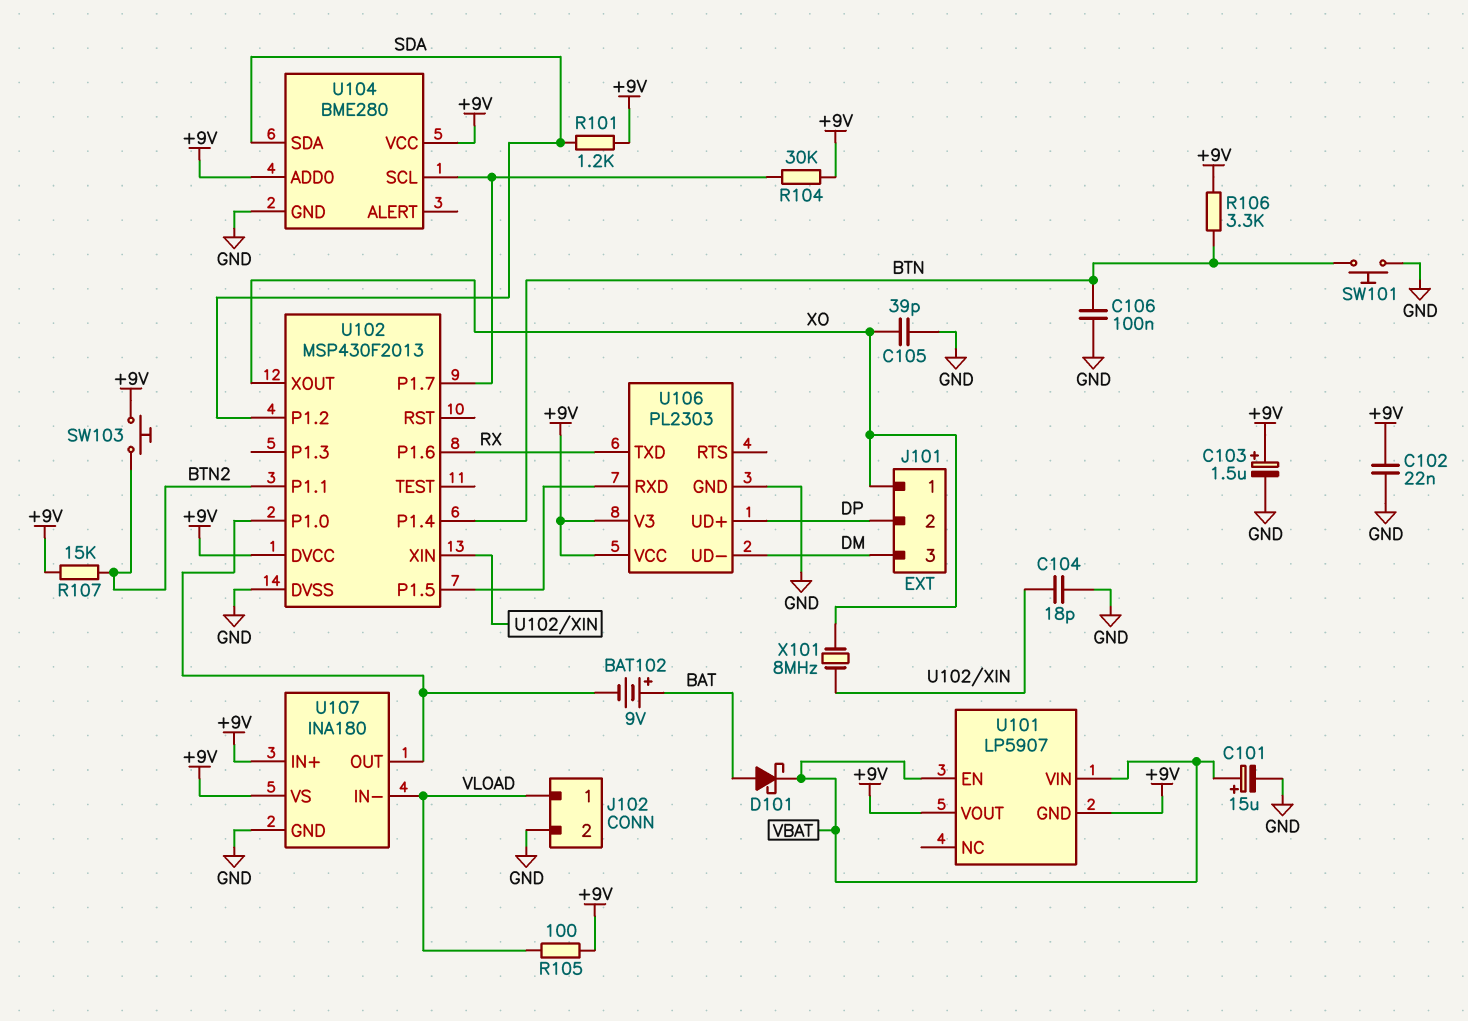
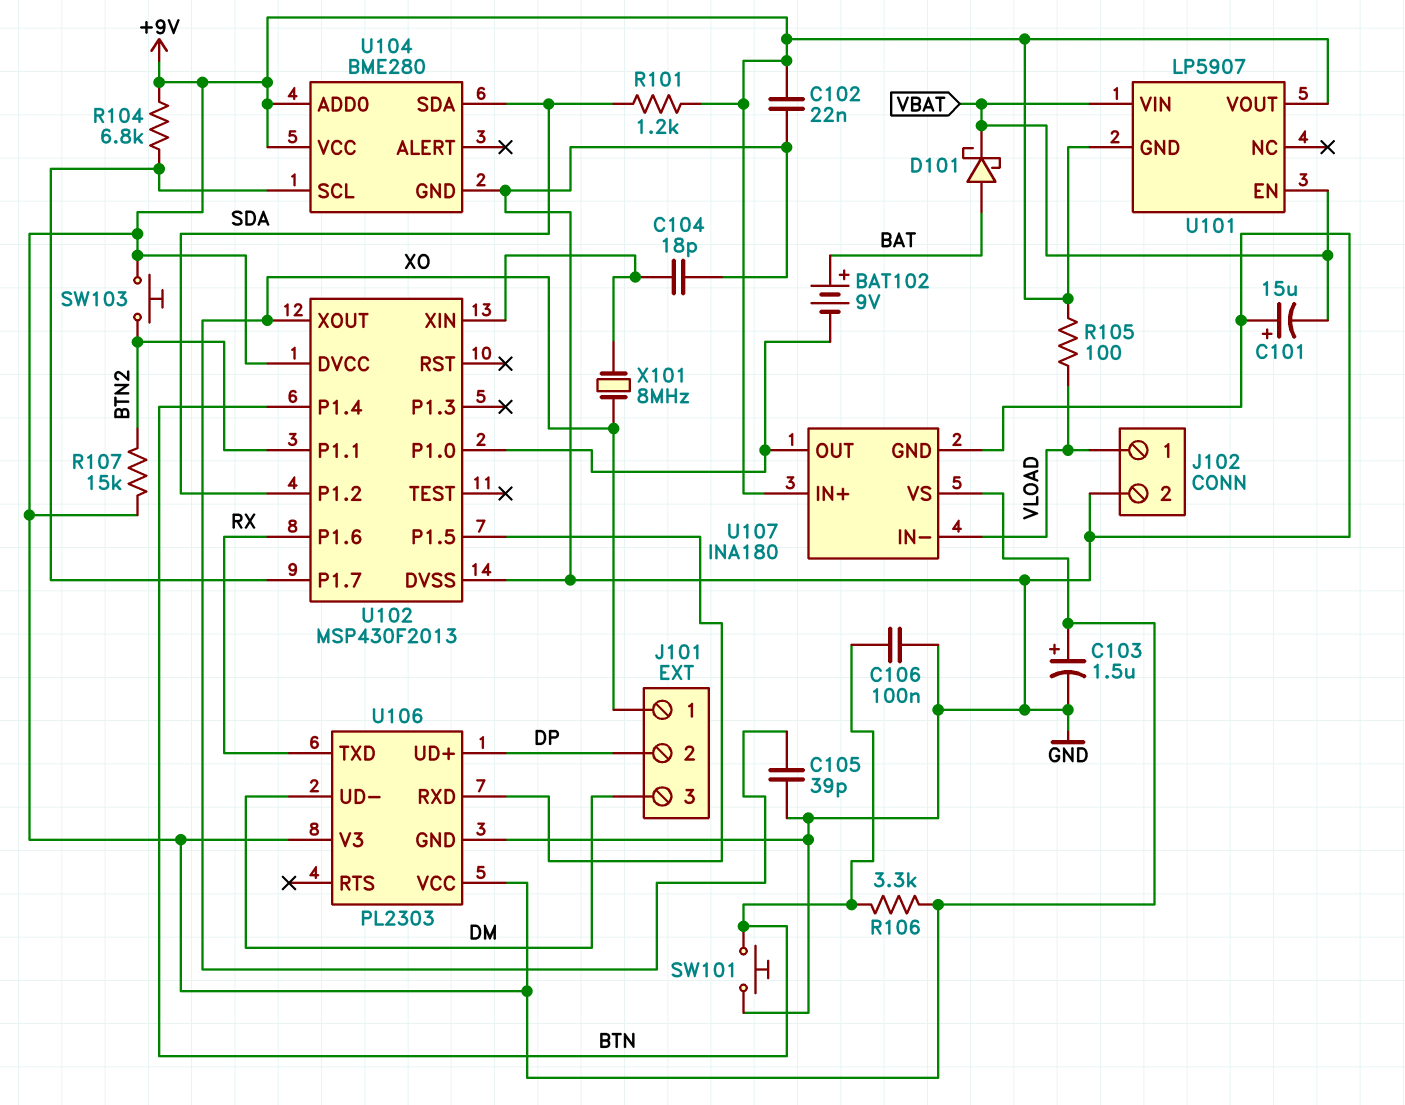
C101: 15uF (plus VBAT, minus GND) -> 15uF (plus GND, minus VBAT)
R104: 30k (+9V, U102/P1.7) -> 6.8k (+9V, U102/P1.7)

